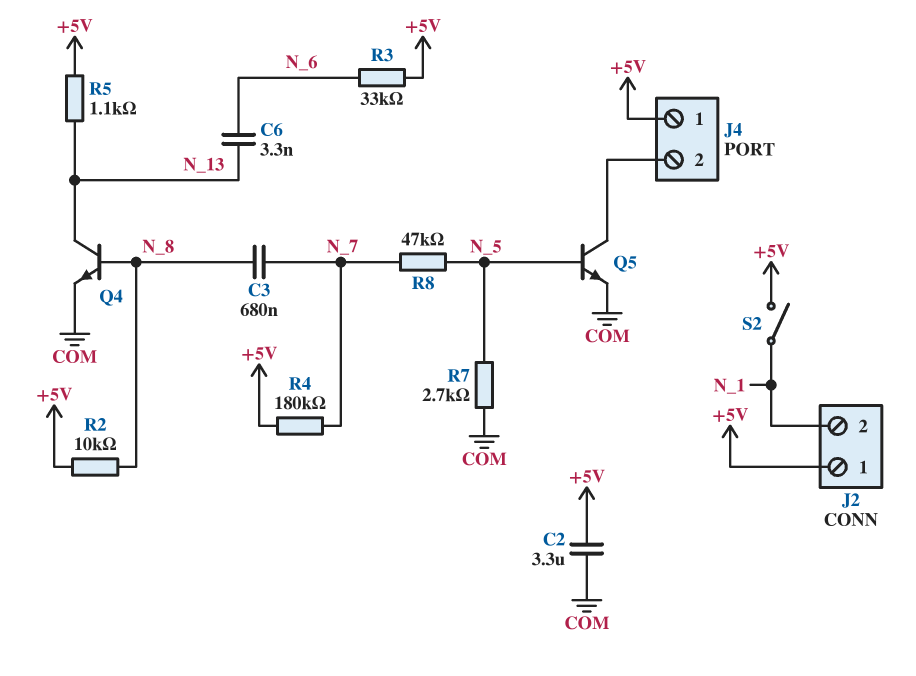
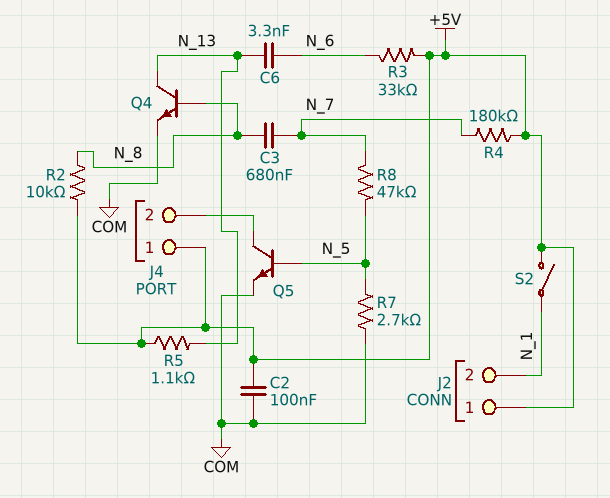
C2: 3.3uF (+5V, COM) -> 100nF (+5V, COM)

